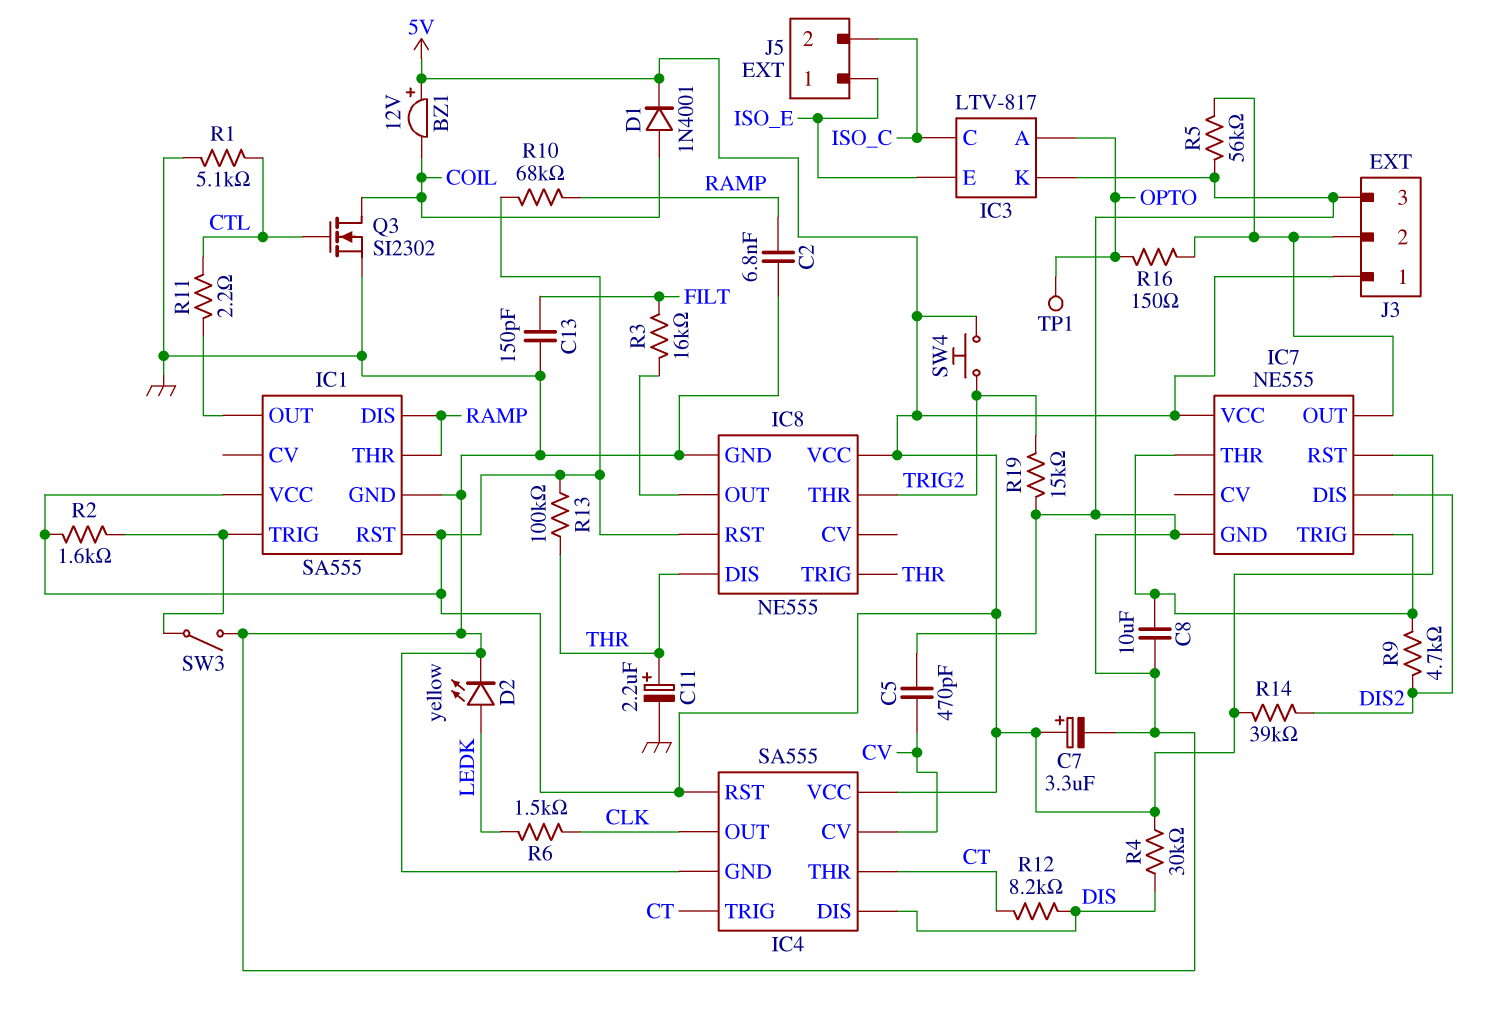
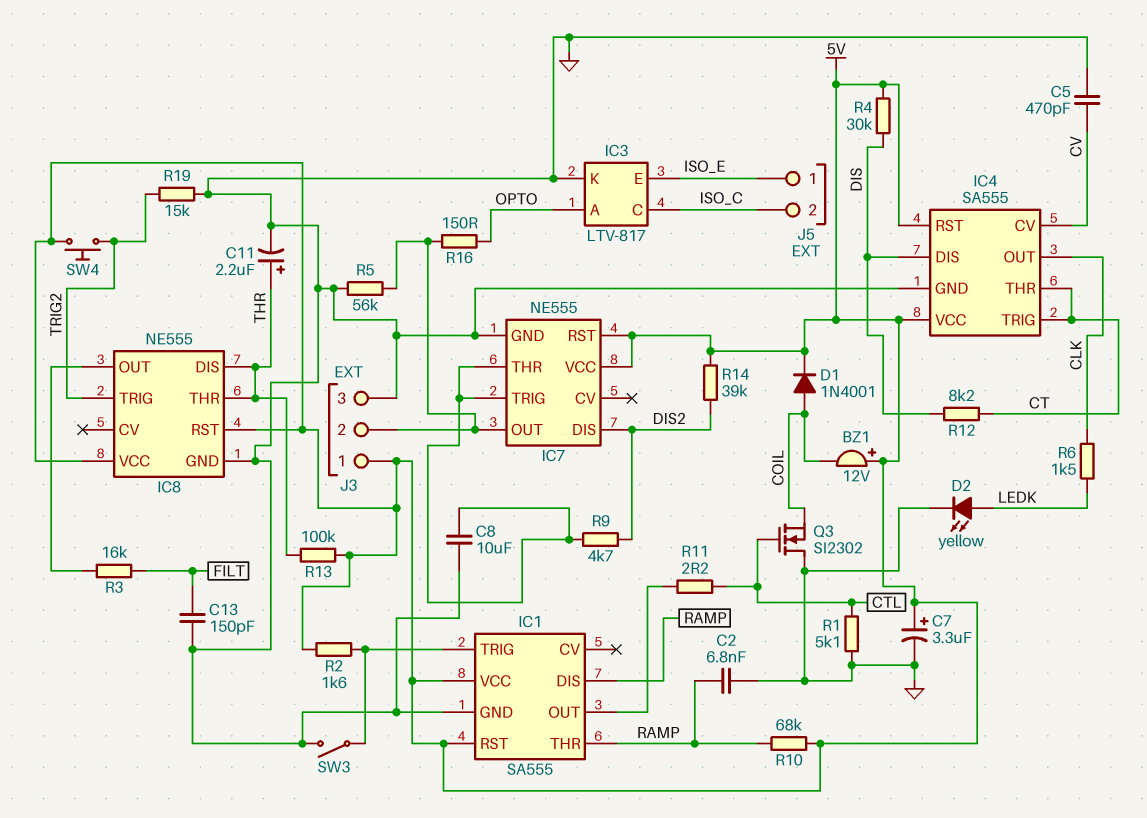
IC8 pin THR: TRIG2 -> THR
IC8 pin TRIG: THR -> TRIG2
Q3: NMOS SI2302 (G CTL, D COIL, S GND) -> NMOS SI2302 (G CTL, D GND, S COIL)
TP1: test point (OPTO) -> none

